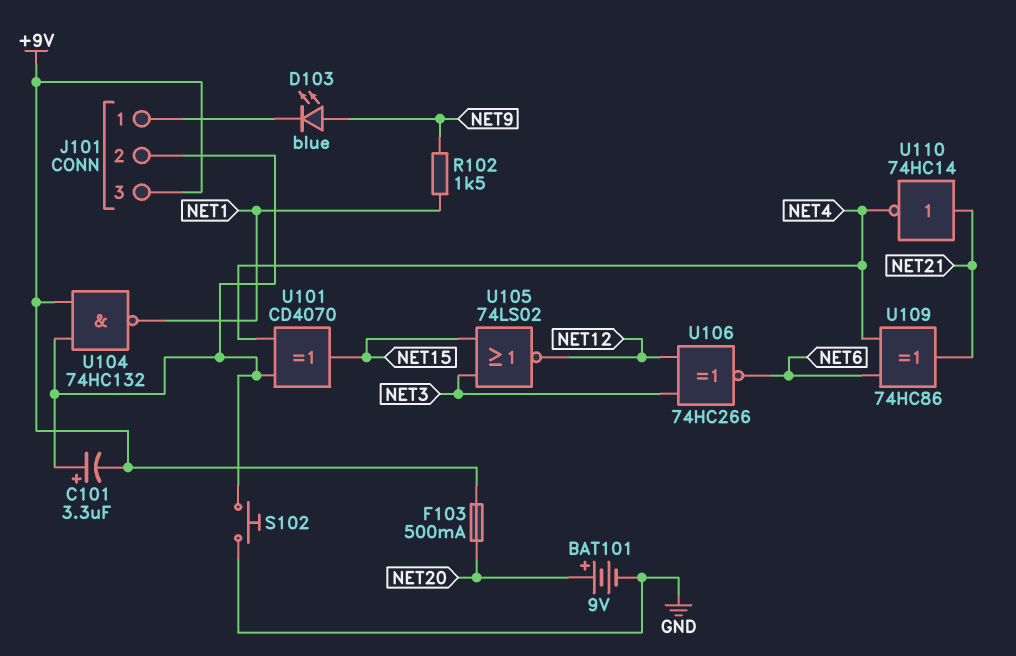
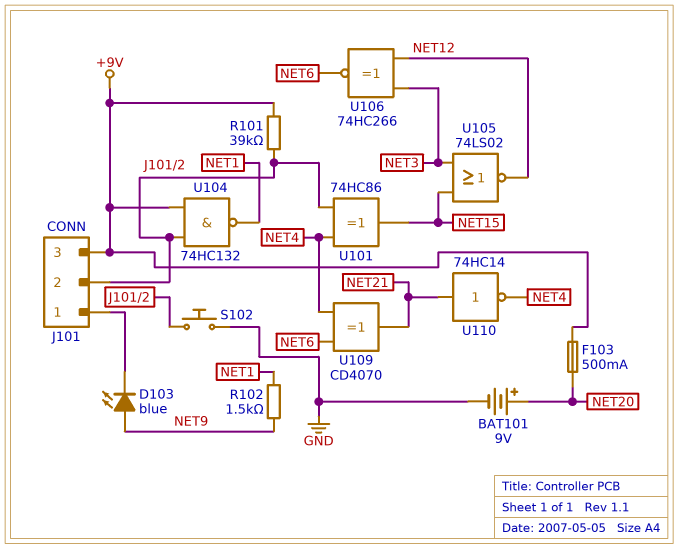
C101: 3.3uF (plus J101/2, minus +9V) -> none
R101: none -> 39k (+9V, J101/2)
U101: XOR CD4070 (in J101/2, in NET4, out NET15) -> XOR 74HC86 (in J101/2, in NET4, out NET15)
U109: XOR 74HC86 (in NET4, in NET6, out NET21) -> XOR CD4070 (in NET4, in NET6, out NET21)

